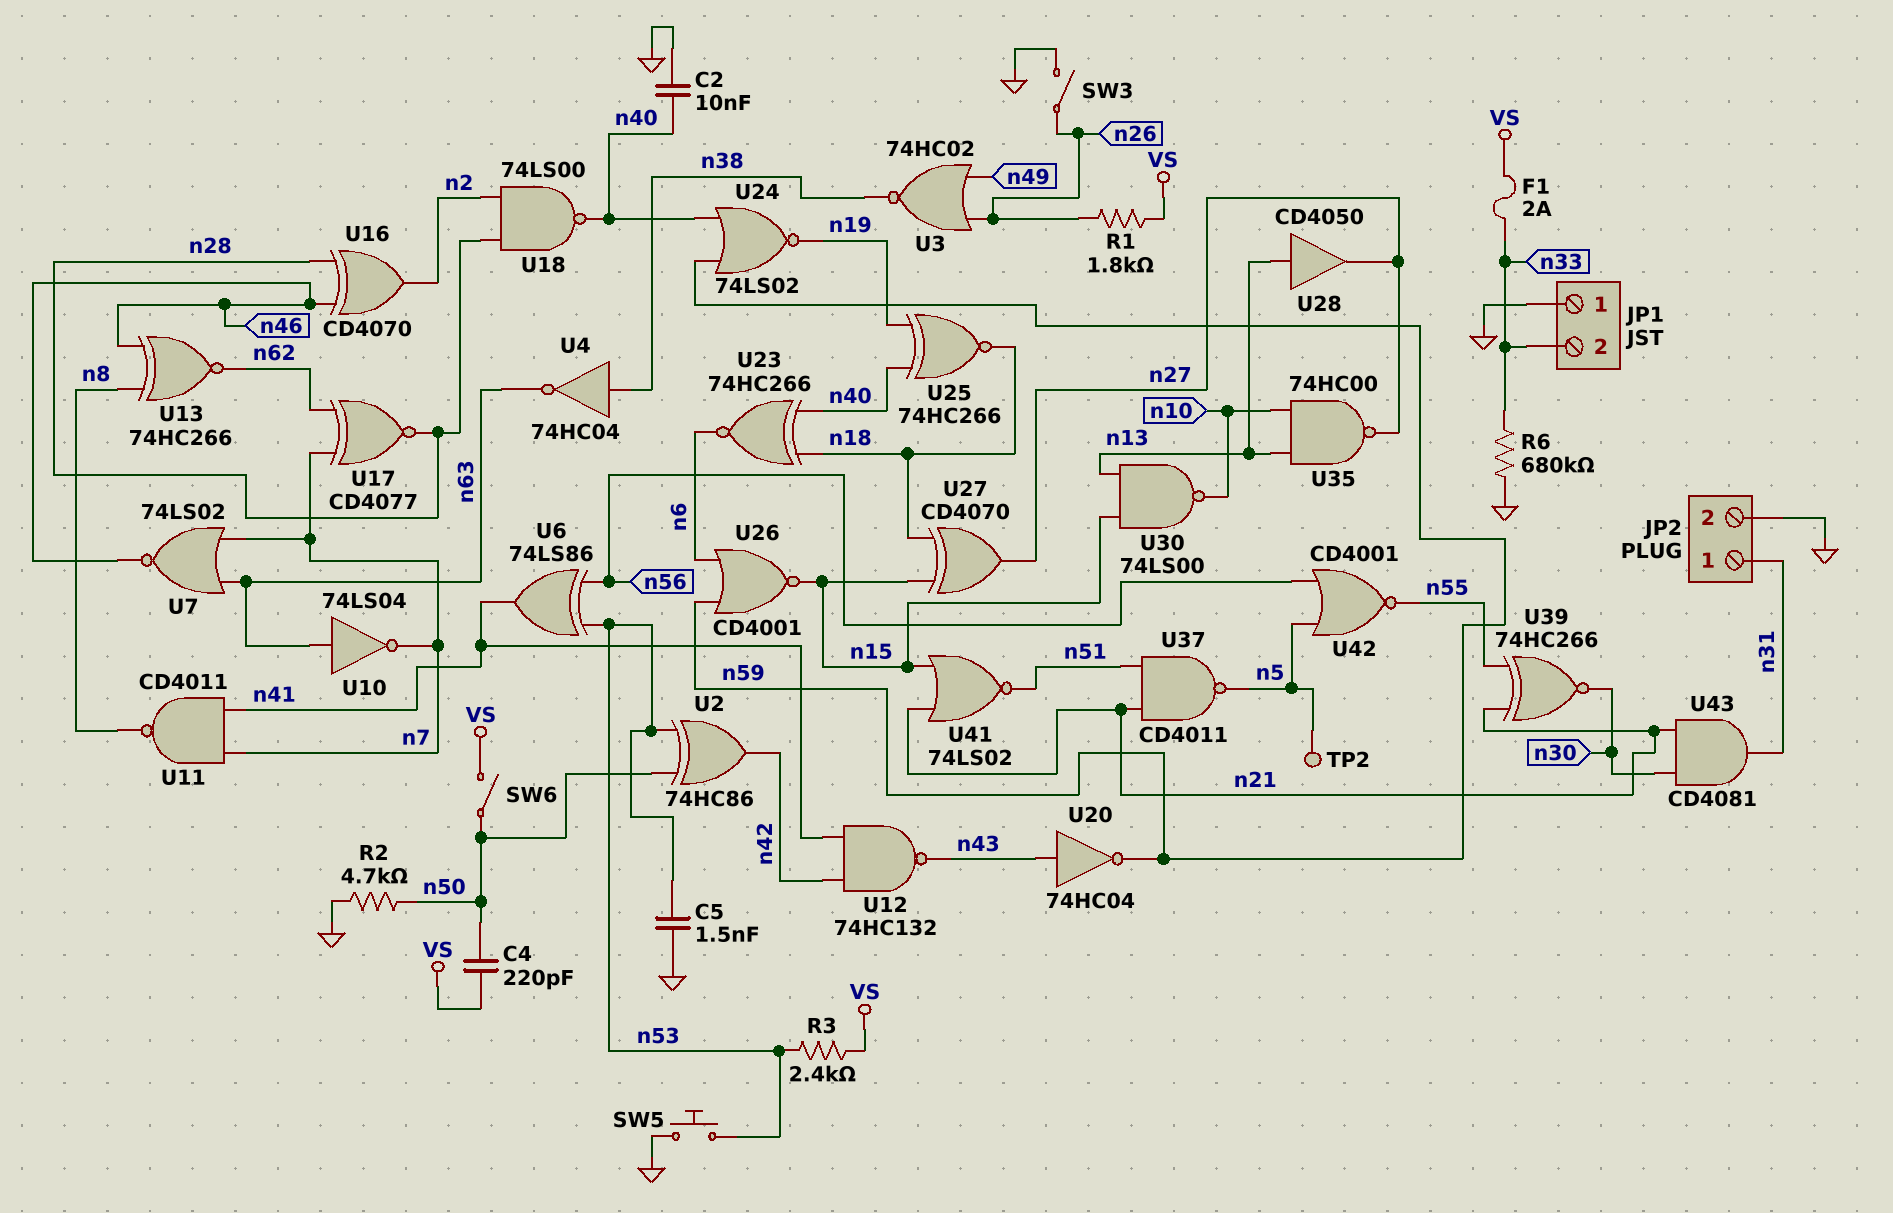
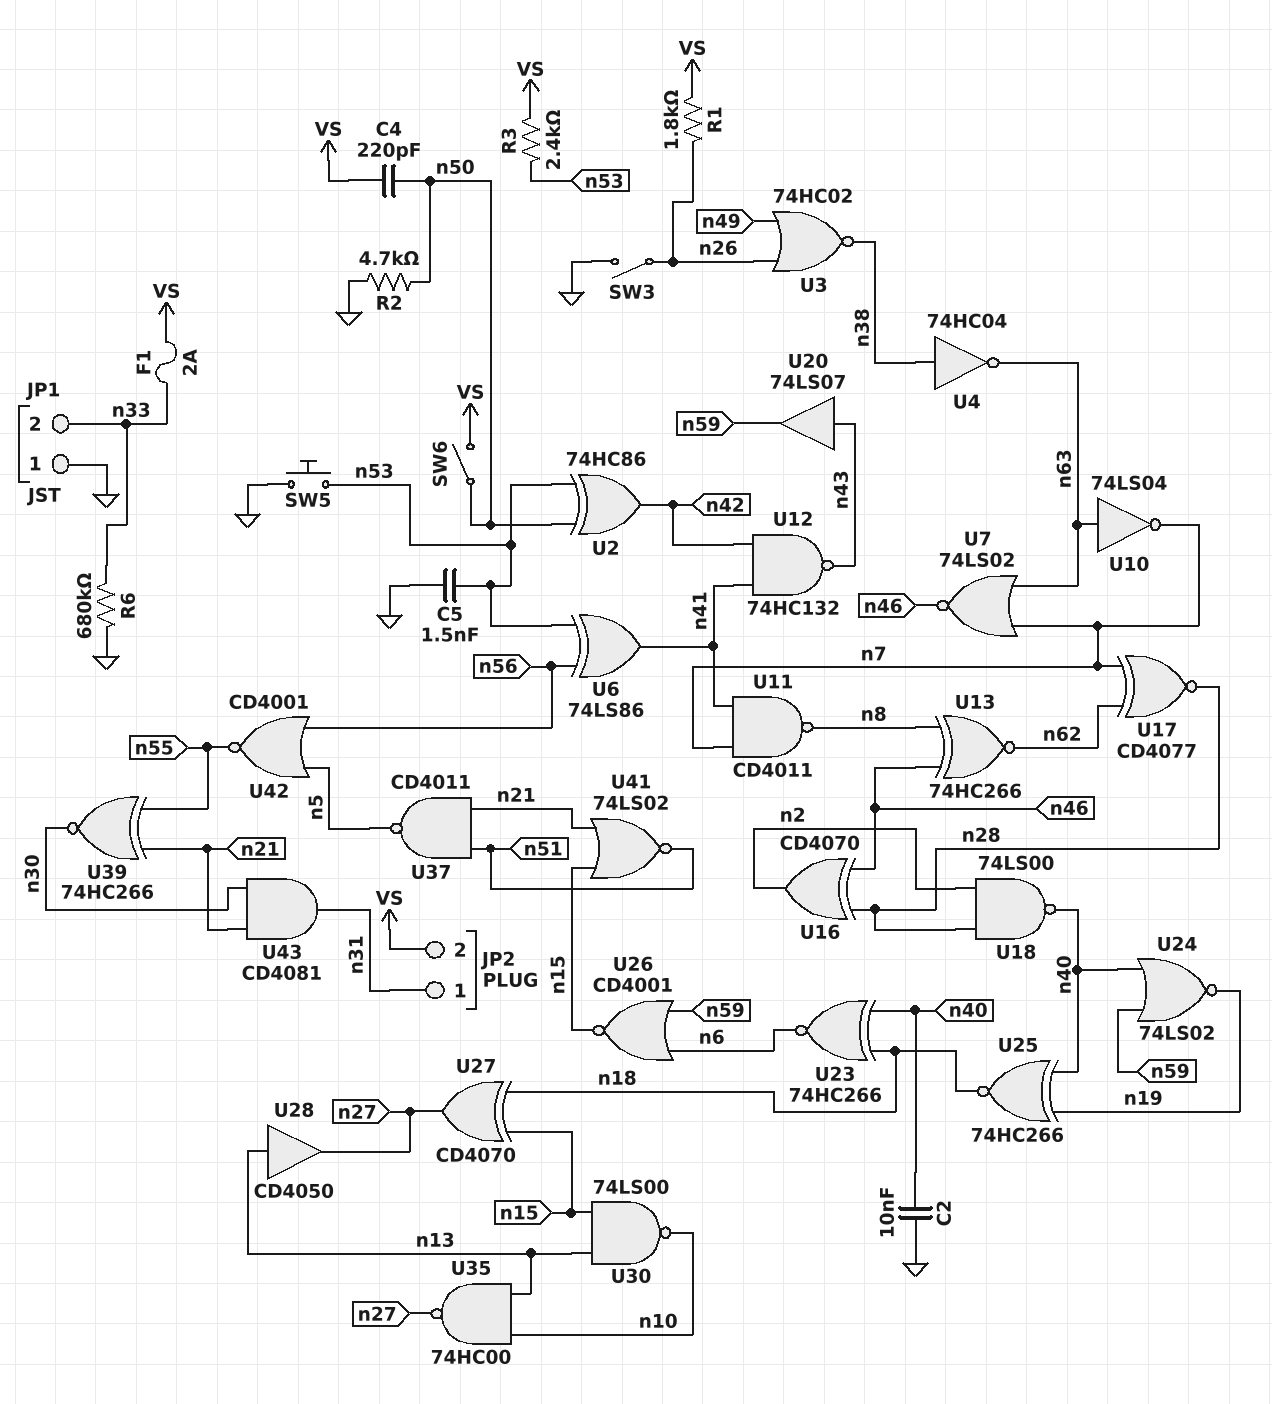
JP2 pin 2: GND -> VS
TP2: test point (n5) -> none
U20: NOT 74HC04 (in n43, out n59) -> buffer 74LS07 (in n43, out n59)

